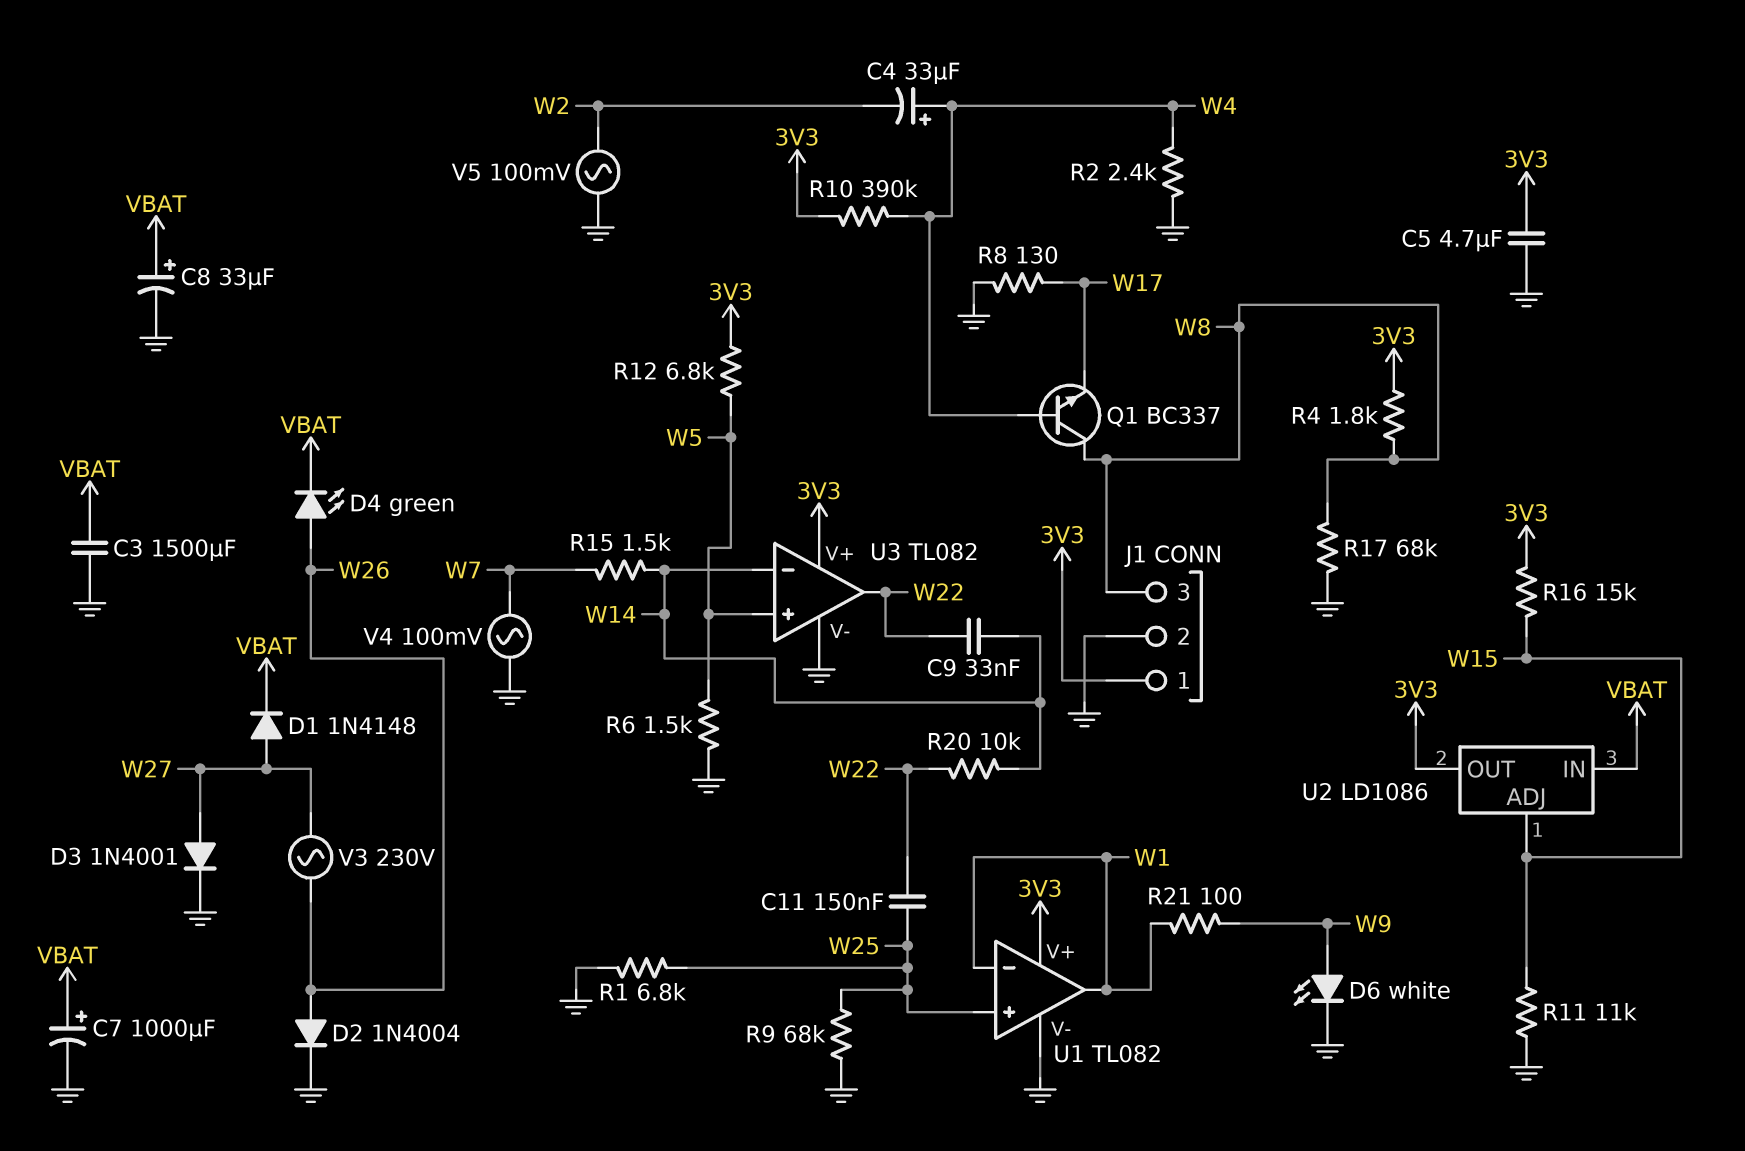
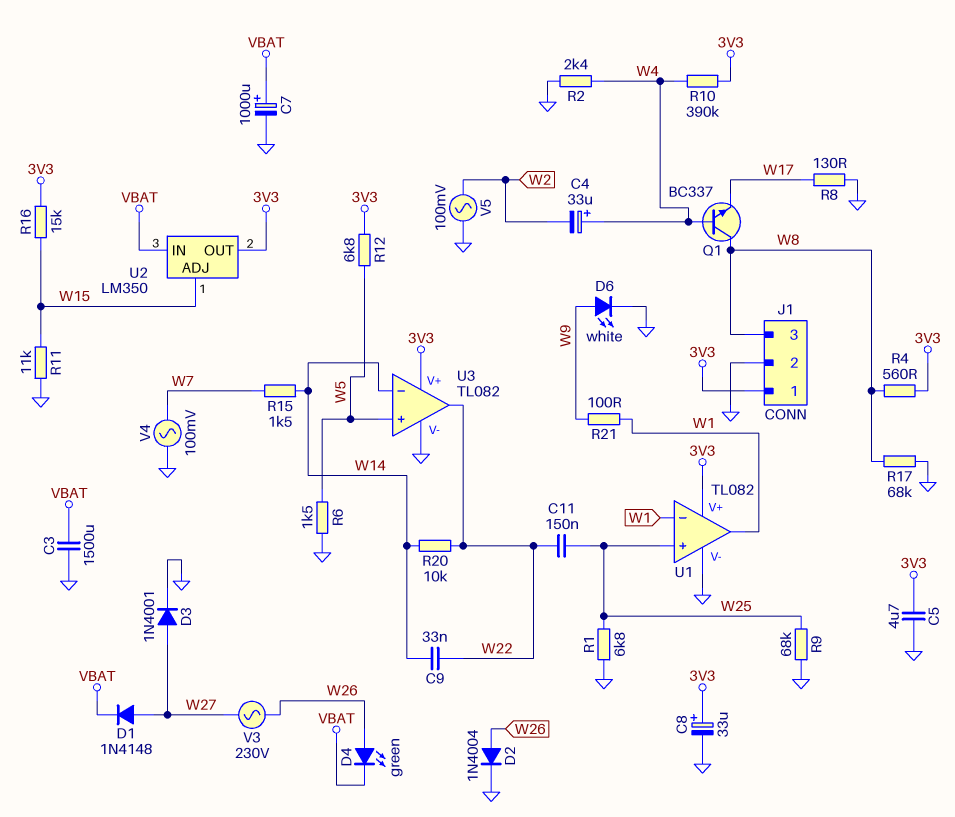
C8: 33uF (plus VBAT, minus GND) -> 33uF (plus 3V3, minus GND)
R4: 1.8k (3V3, W8) -> 560 (3V3, W8)
U2: LD1086 -> LM350

